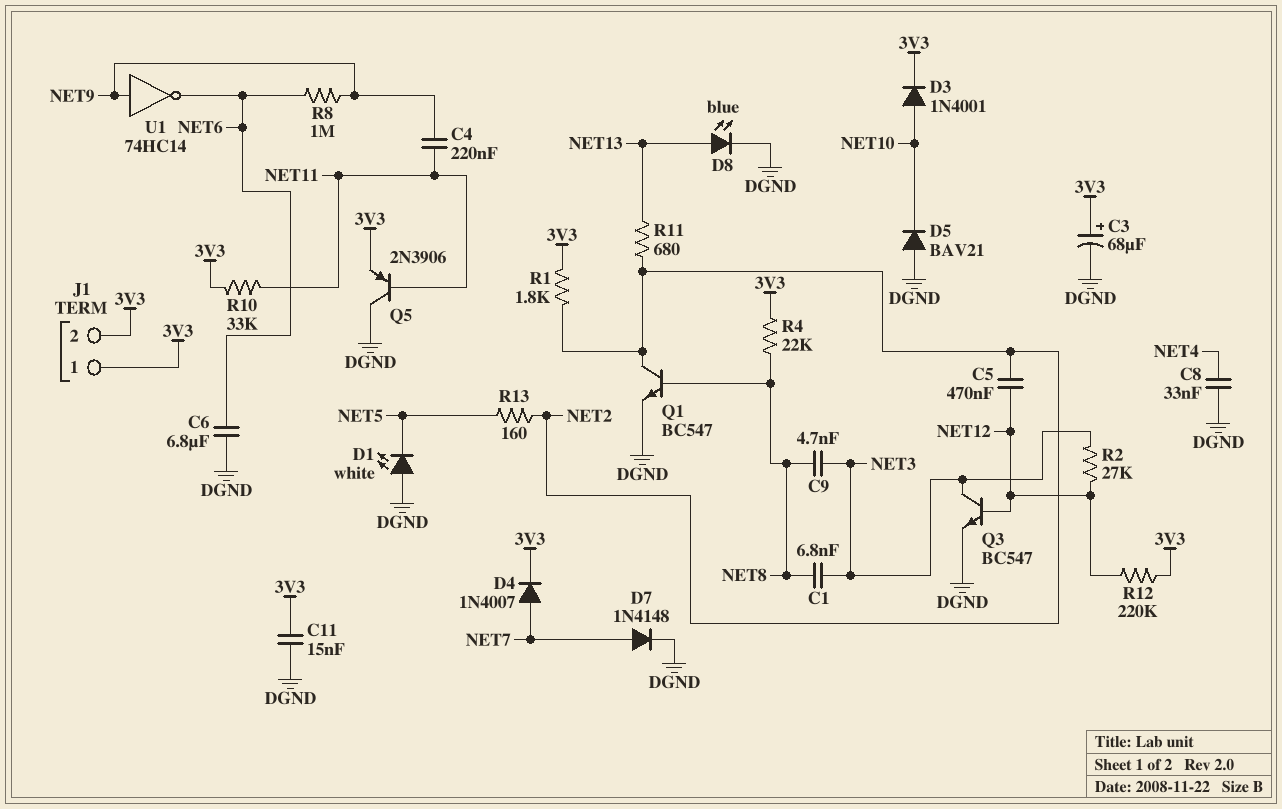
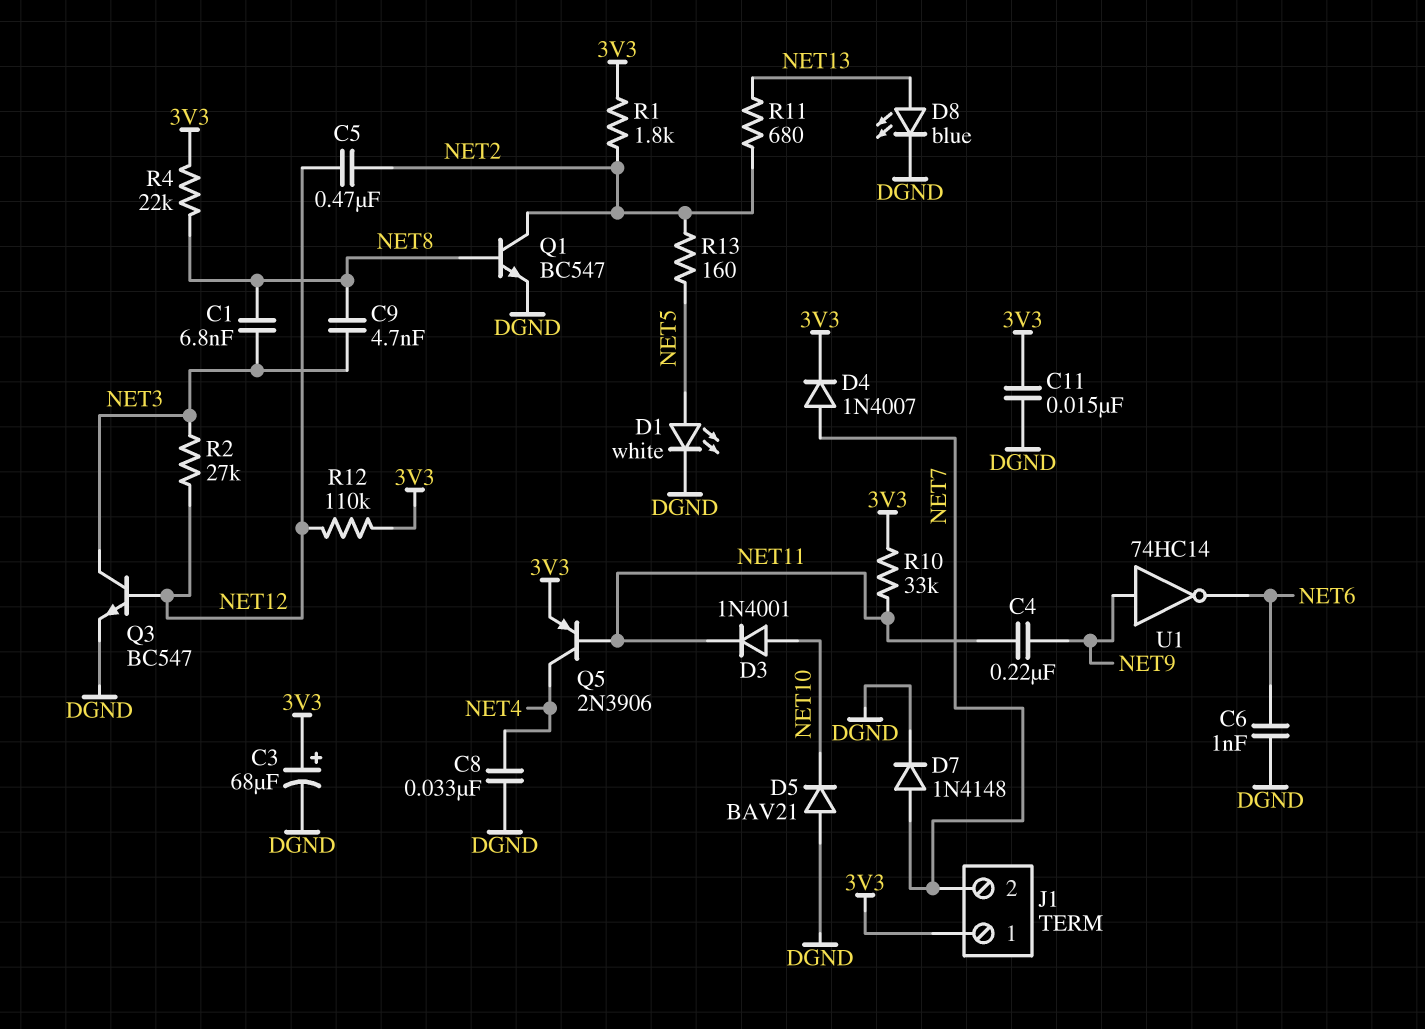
C6: 6.8uF (DGND, NET6) -> 1nF (DGND, NET6)
D1: LED white (A DGND, K NET5) -> LED white (A NET5, K DGND)
D3: diode 1N4001 (A NET10, K 3V3) -> diode 1N4001 (A NET10, K NET11)
J1 pin 2: 3V3 -> NET7
Q5: PNP 2N3906 (B NET11, C DGND, E 3V3) -> PNP 2N3906 (B NET11, C NET4, E 3V3)
R8: 1M (NET6, NET9) -> none
R12: 220k (3V3, NET12) -> 110k (3V3, NET12)

